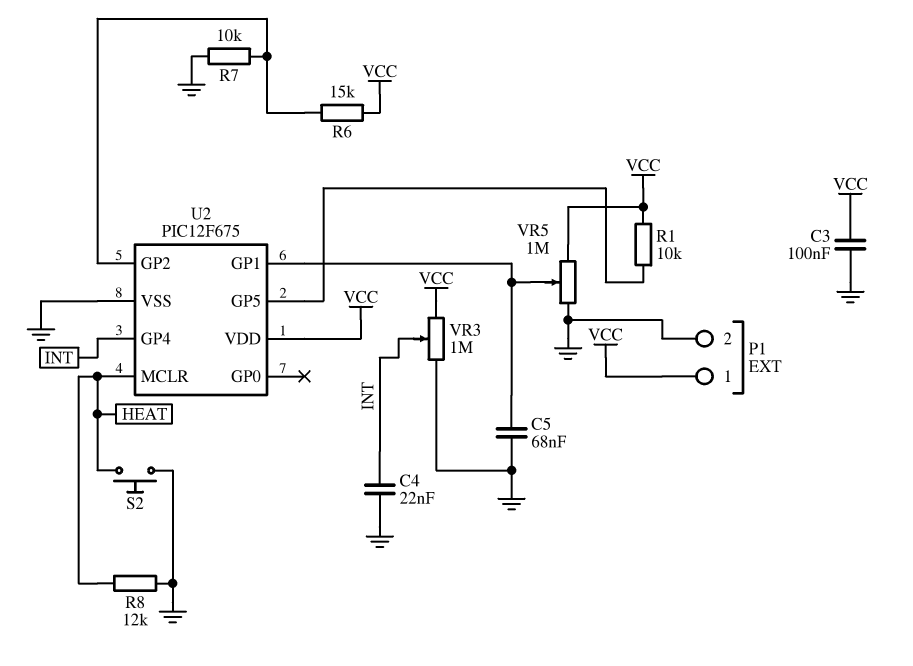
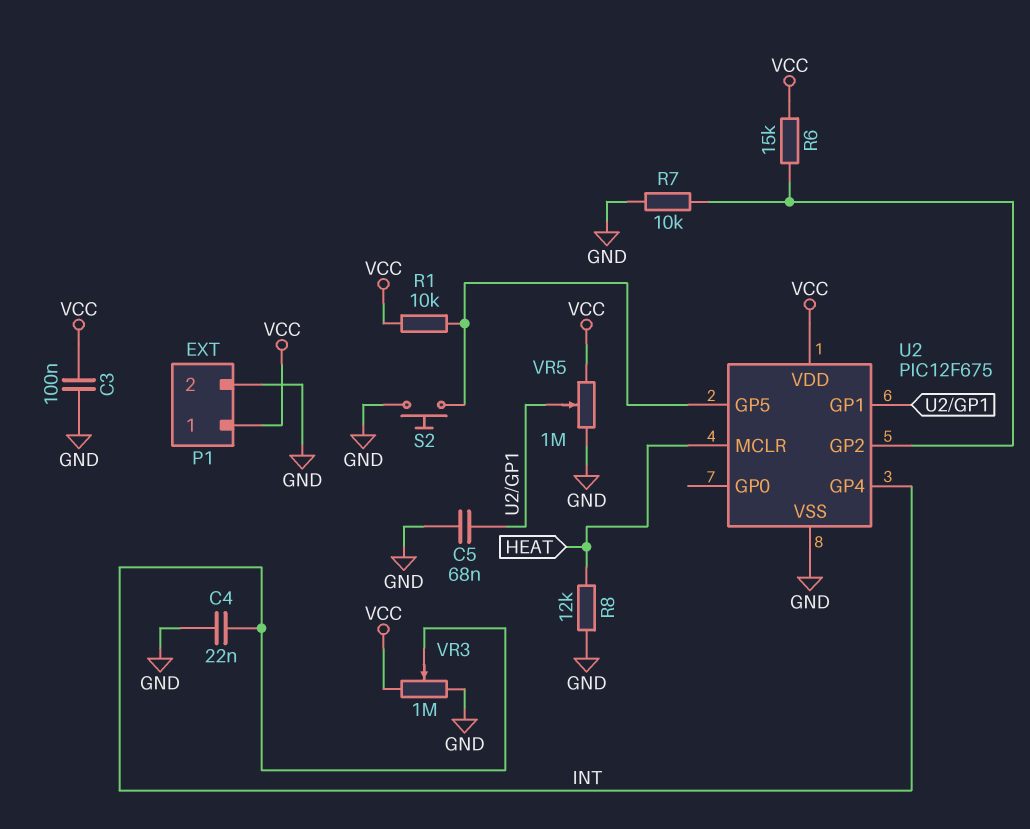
S2: button (GND, HEAT) -> button (GND, U2/GP5)

